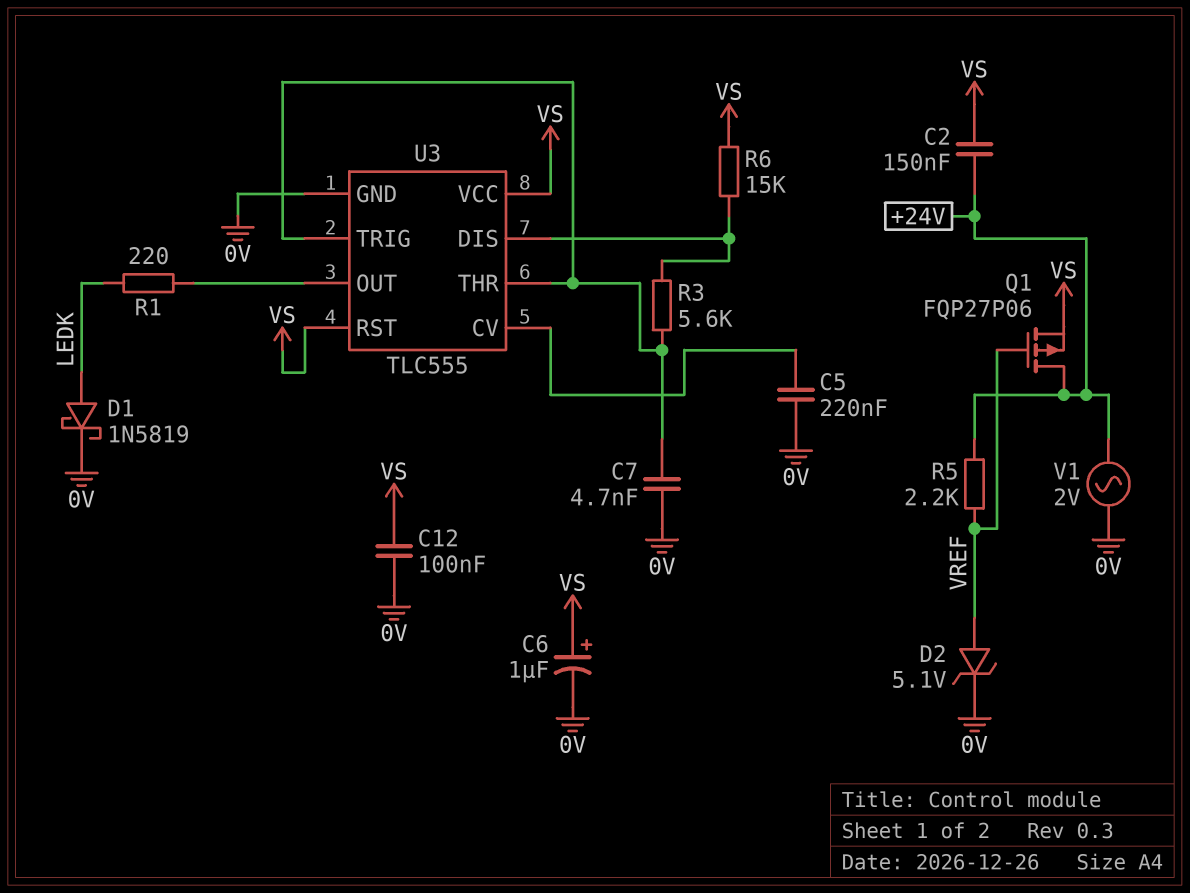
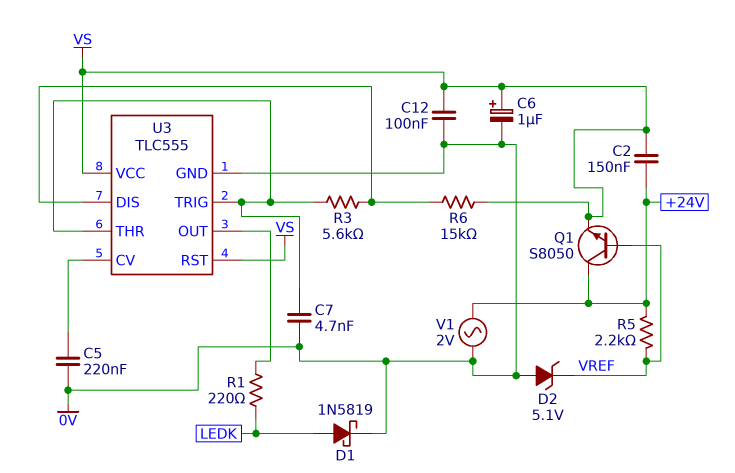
D2: zener 5.1V (A VREF, K 0V) -> zener 5.1V (A 0V, K VREF)
Q1: PMOS FQP27P06 (G VREF, D +24V, S VS) -> NPN S8050 (B VREF, C +24V, E VS)

